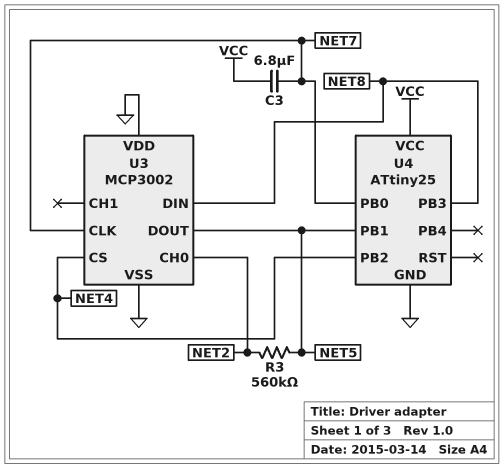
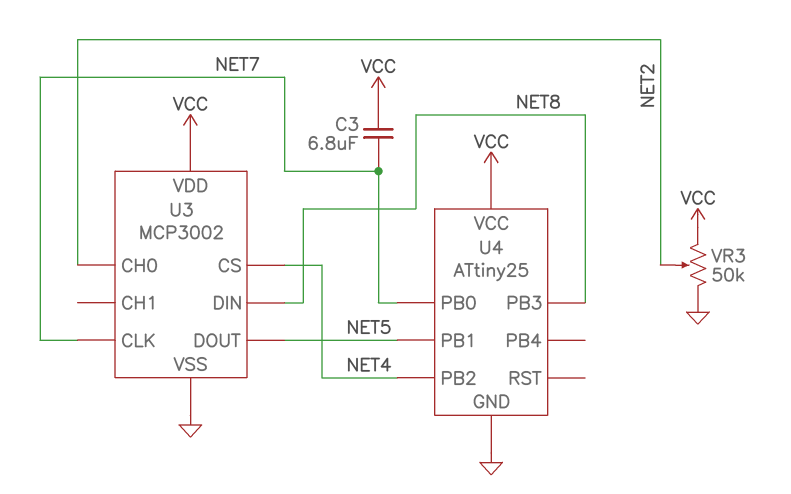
R3: 560k (NET2, NET5) -> none
U3 pin VDD: GND -> VCC
VR3: none -> 50k (GND, VCC, wiper NET2)

